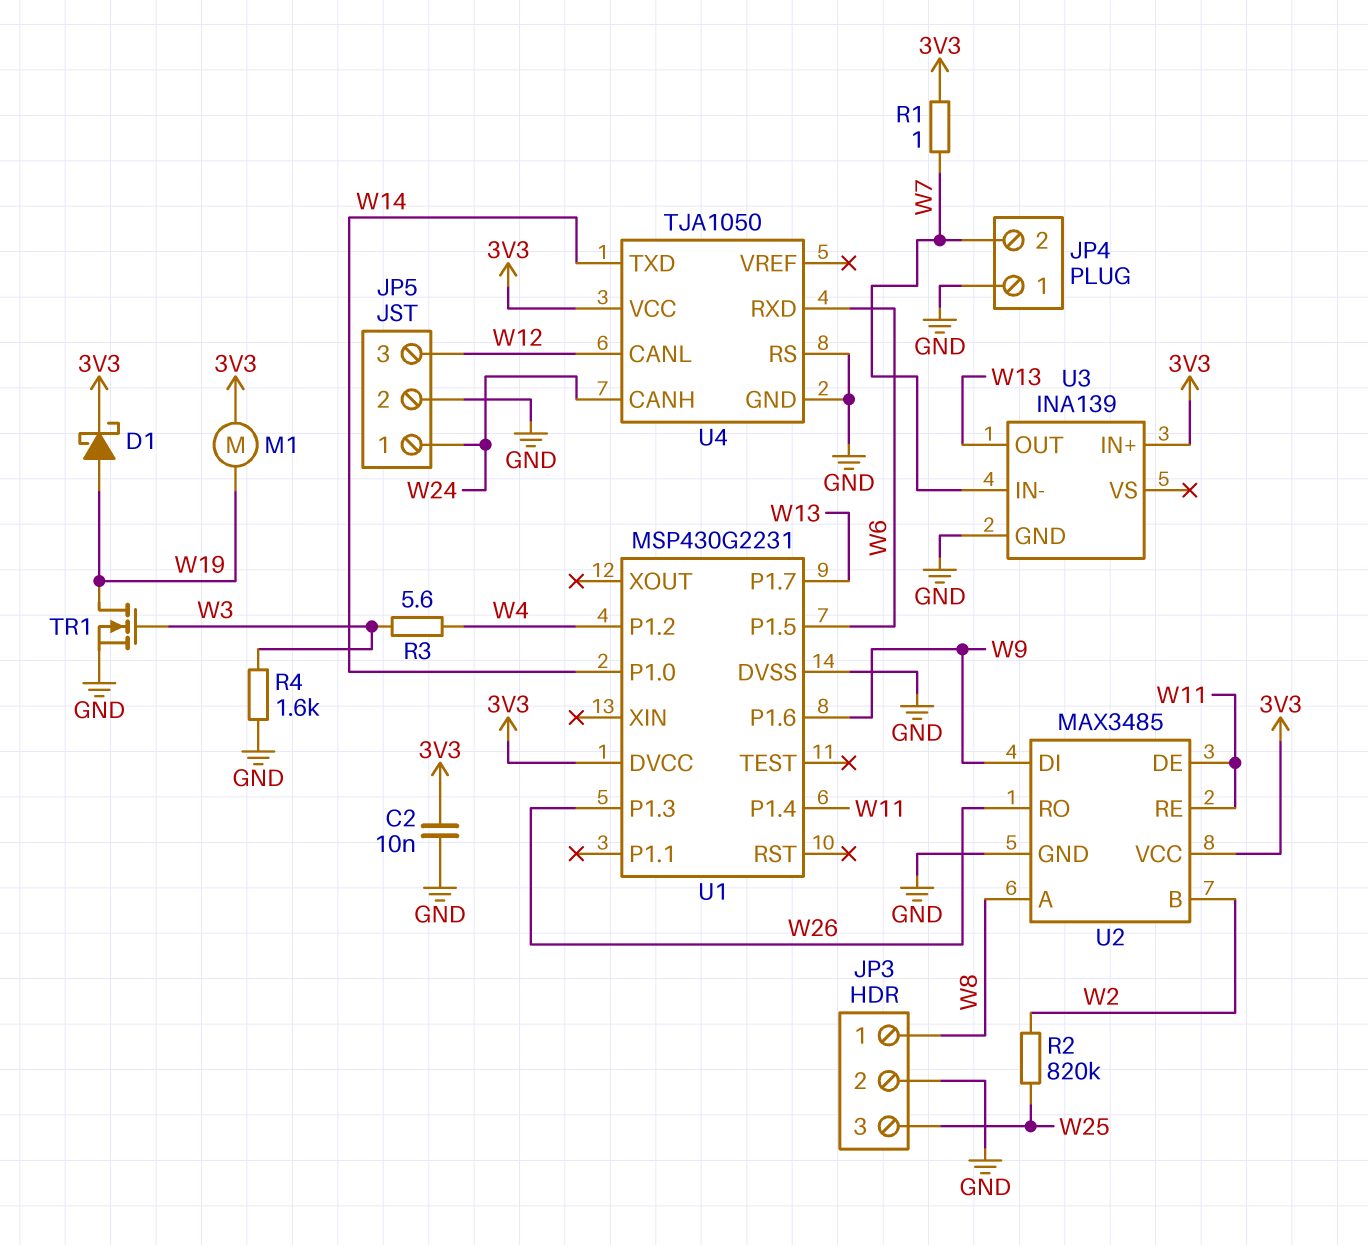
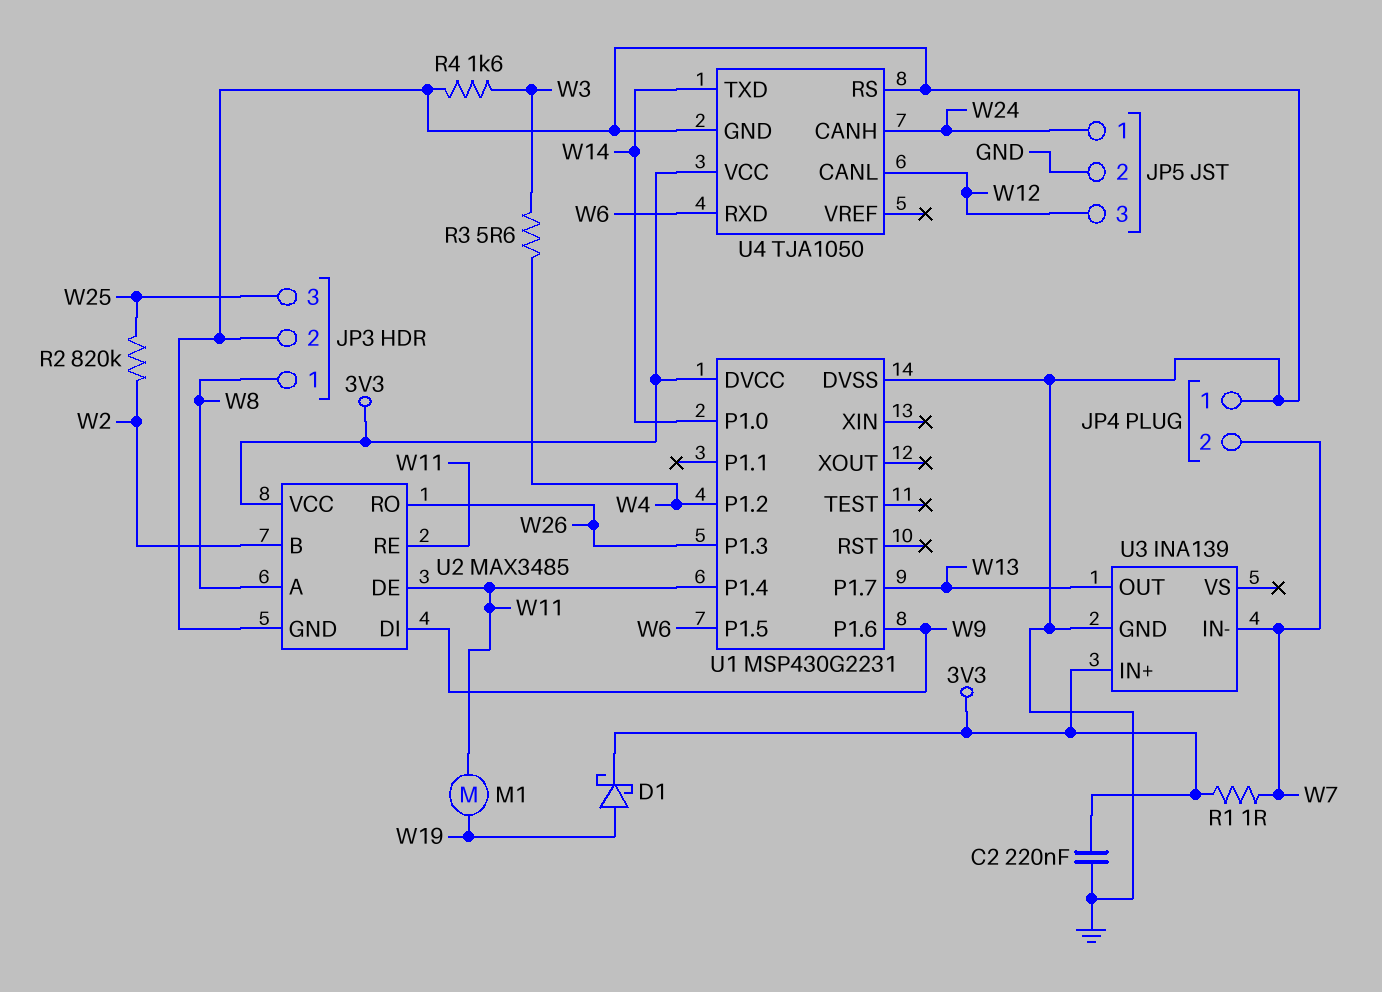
C2: 10nF (3V3, GND) -> 220nF (3V3, GND)
M1: motor (3V3, W19) -> motor (W11, W19)
TR1: NMOS (G W3, D W19, S GND) -> none

